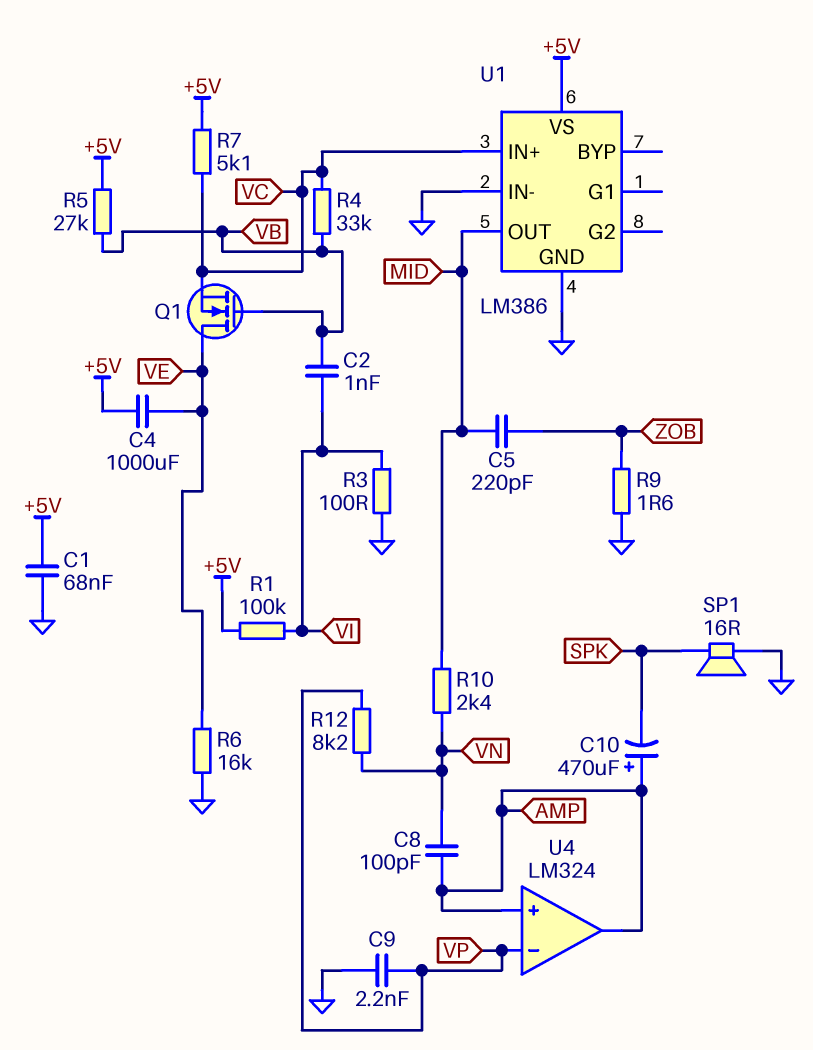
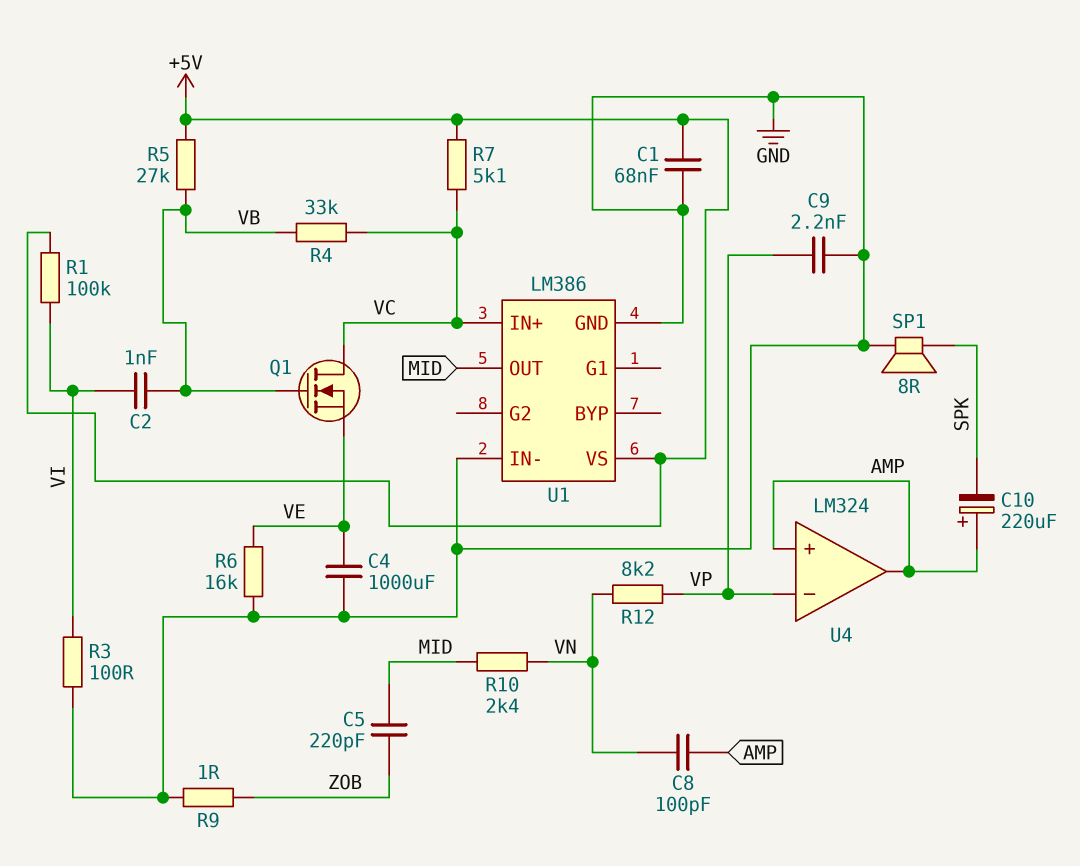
C4: 1000uF (+5V, VE) -> 1000uF (GND, VE)
C10: 470uF (plus AMP, minus SPK) -> 220uF (plus AMP, minus SPK)
Q1: NMOS (G VB, D VE, S VC) -> NMOS (G VB, D VC, S VE)
R9: 1.6 (GND, ZOB) -> 1 (GND, ZOB)
SP1: speaker 16R (GND, SPK) -> speaker 8R (GND, SPK)

